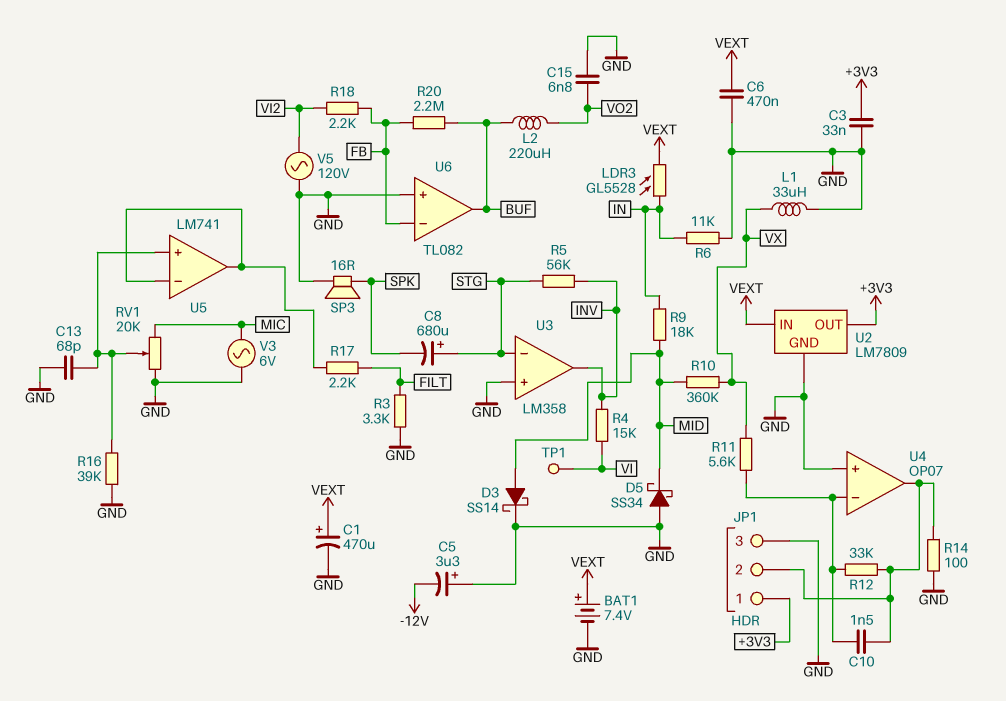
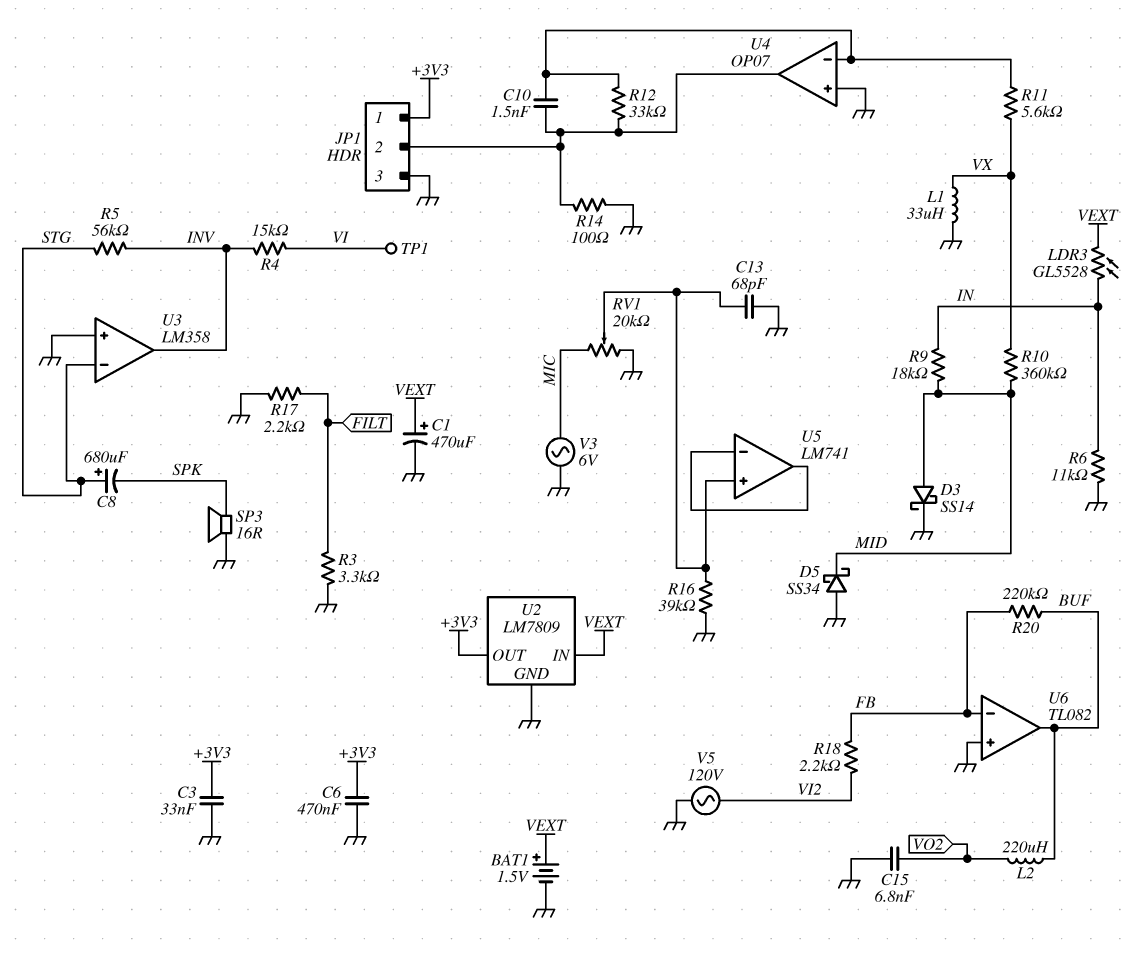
BAT1: 7.4V (plus VEXT, minus GND) -> 1.5V (plus VEXT, minus GND)
C5: 3.3uF (plus GND, minus -12V) -> none
C6: 470nF (GND, VEXT) -> 470nF (+3V3, GND)
R17: 2.2k (FILT, U5/in-) -> 2.2k (FILT, GND)
R20: 2.2M (BUF, FB) -> 220k (BUF, FB)

